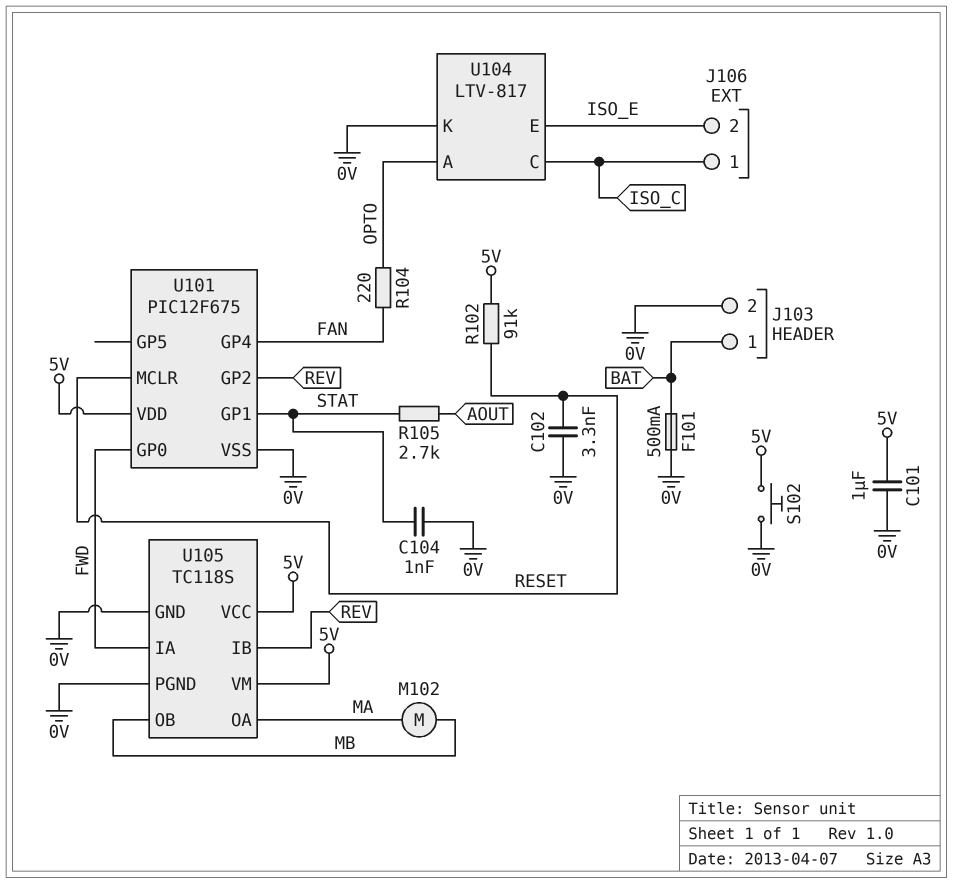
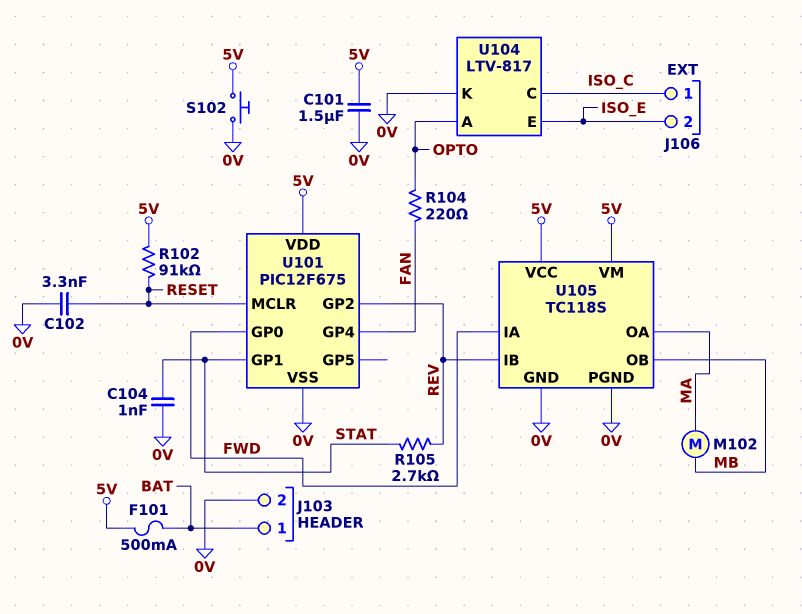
C101: 1uF (0V, 5V) -> 1.5uF (0V, 5V)
F101: 500mA (0V, BAT) -> 500mA (5V, BAT)
R105: 2.7k (AOUT, STAT) -> 2.7k (REV, STAT)

